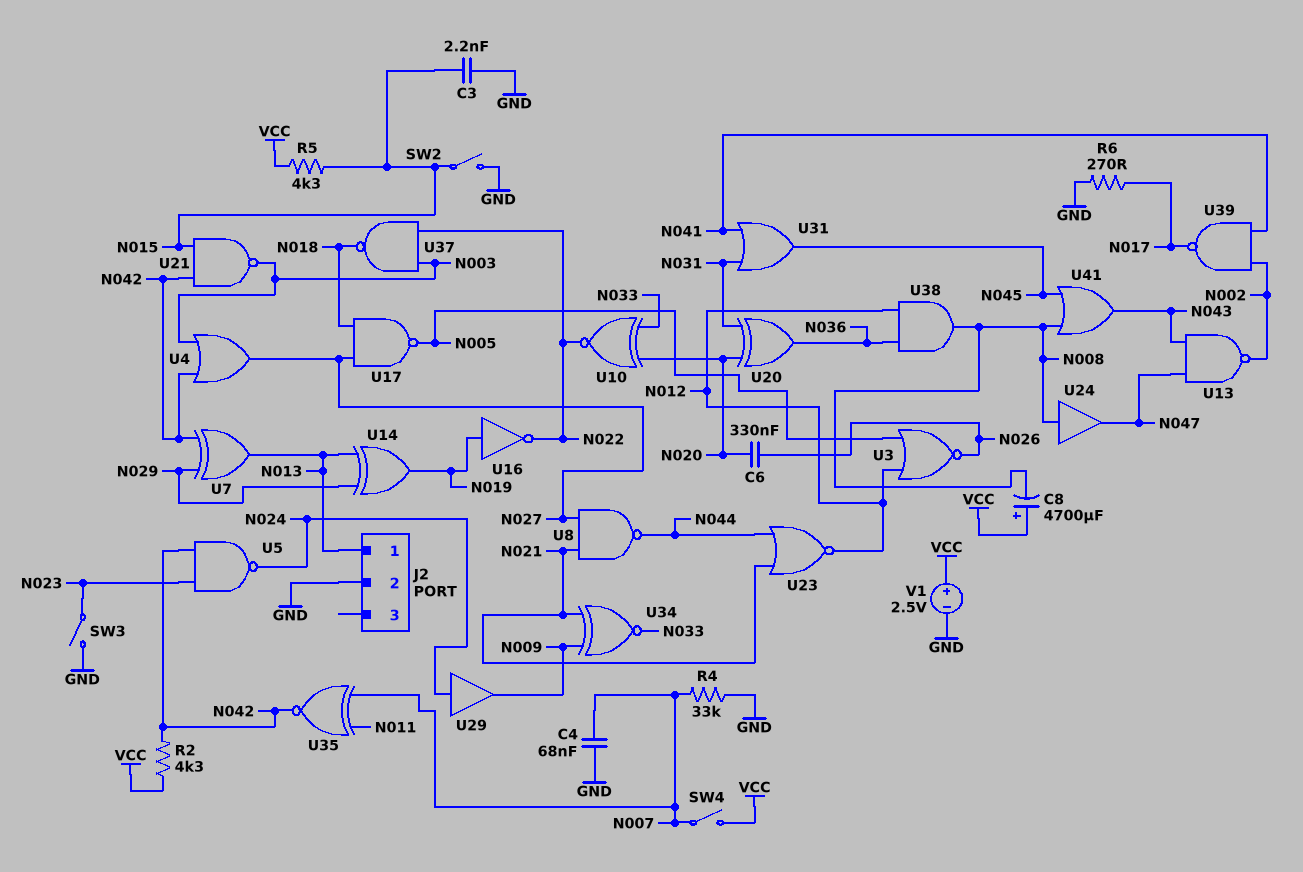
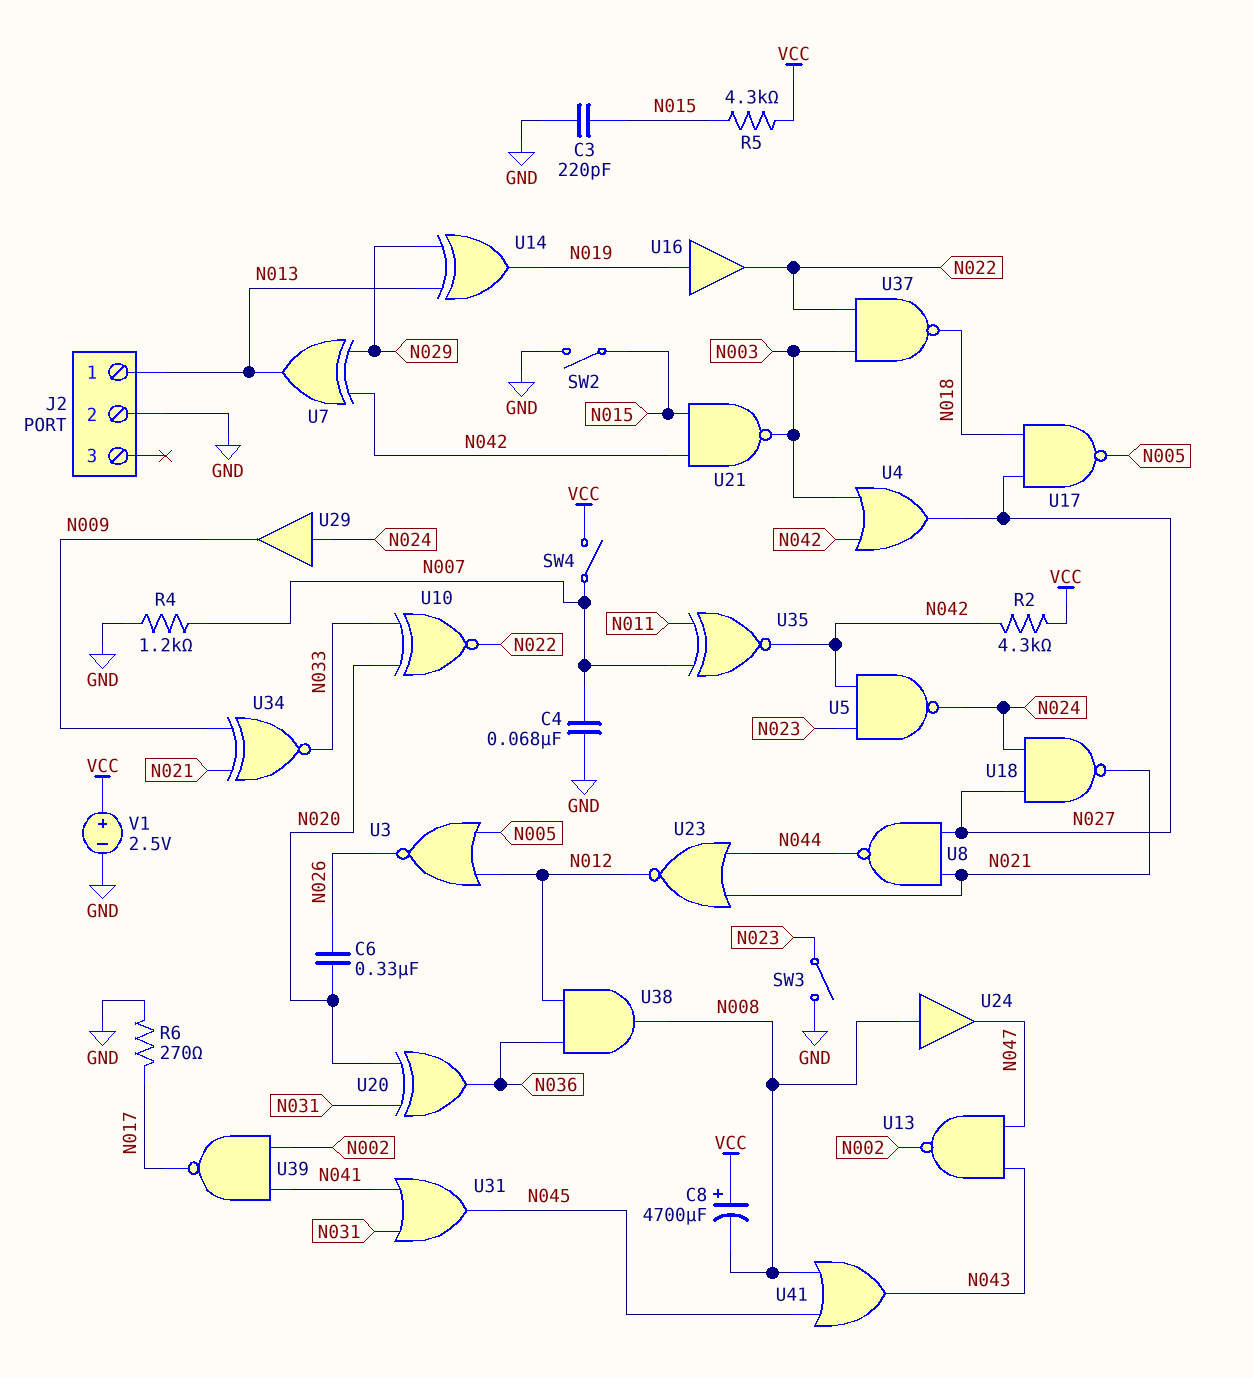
C3: 2.2nF (GND, N015) -> 220pF (GND, N015)
R4: 33k (GND, N007) -> 1.2k (GND, N007)
U16: NOT (in N019, out N022) -> buffer (in N019, out N022)
U18: none -> NAND (in N024, in N027, out N021)

